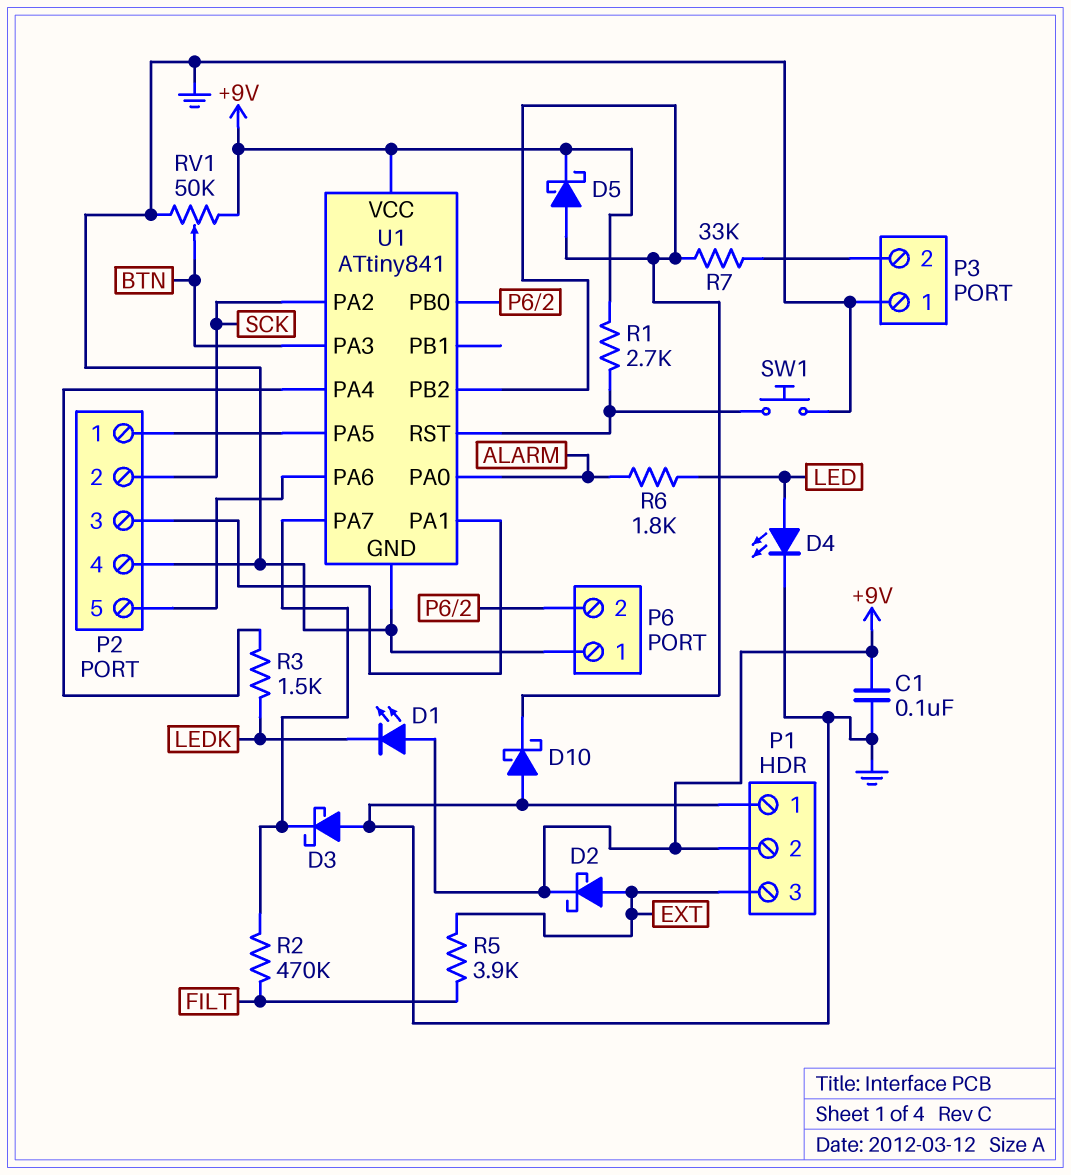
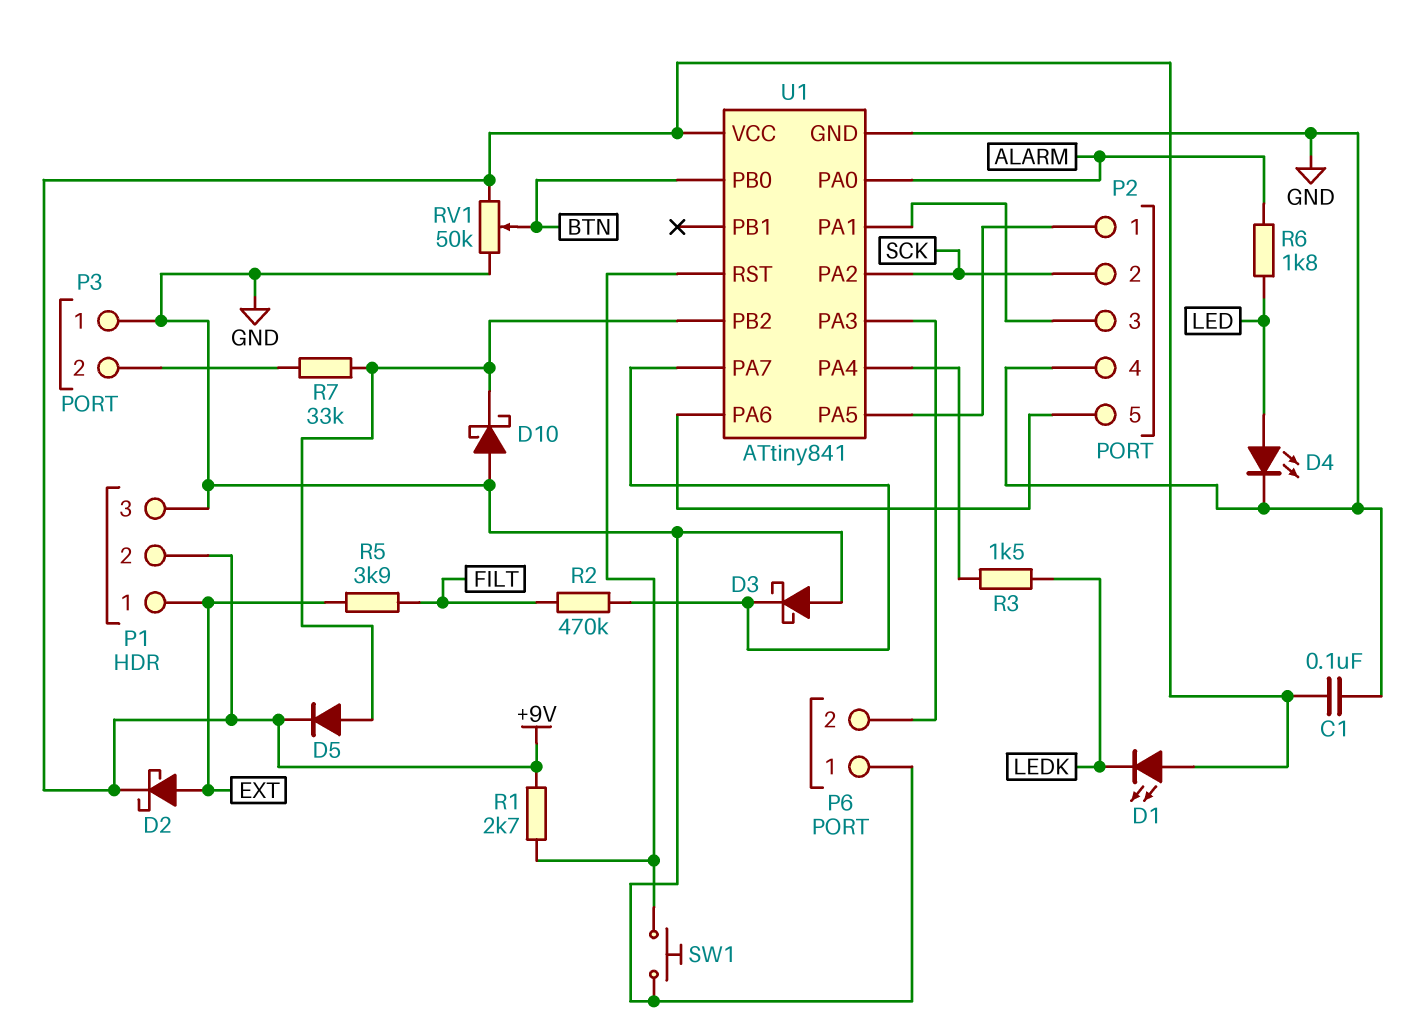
D5: schottky (A U1/PB2, K +9V) -> diode (A U1/PB2, K +9V)
P1 pin 1: GND -> EXT
P1 pin 3: EXT -> GND
U1 pin PA3: BTN -> P6/2
U1 pin PB0: P6/2 -> BTN

